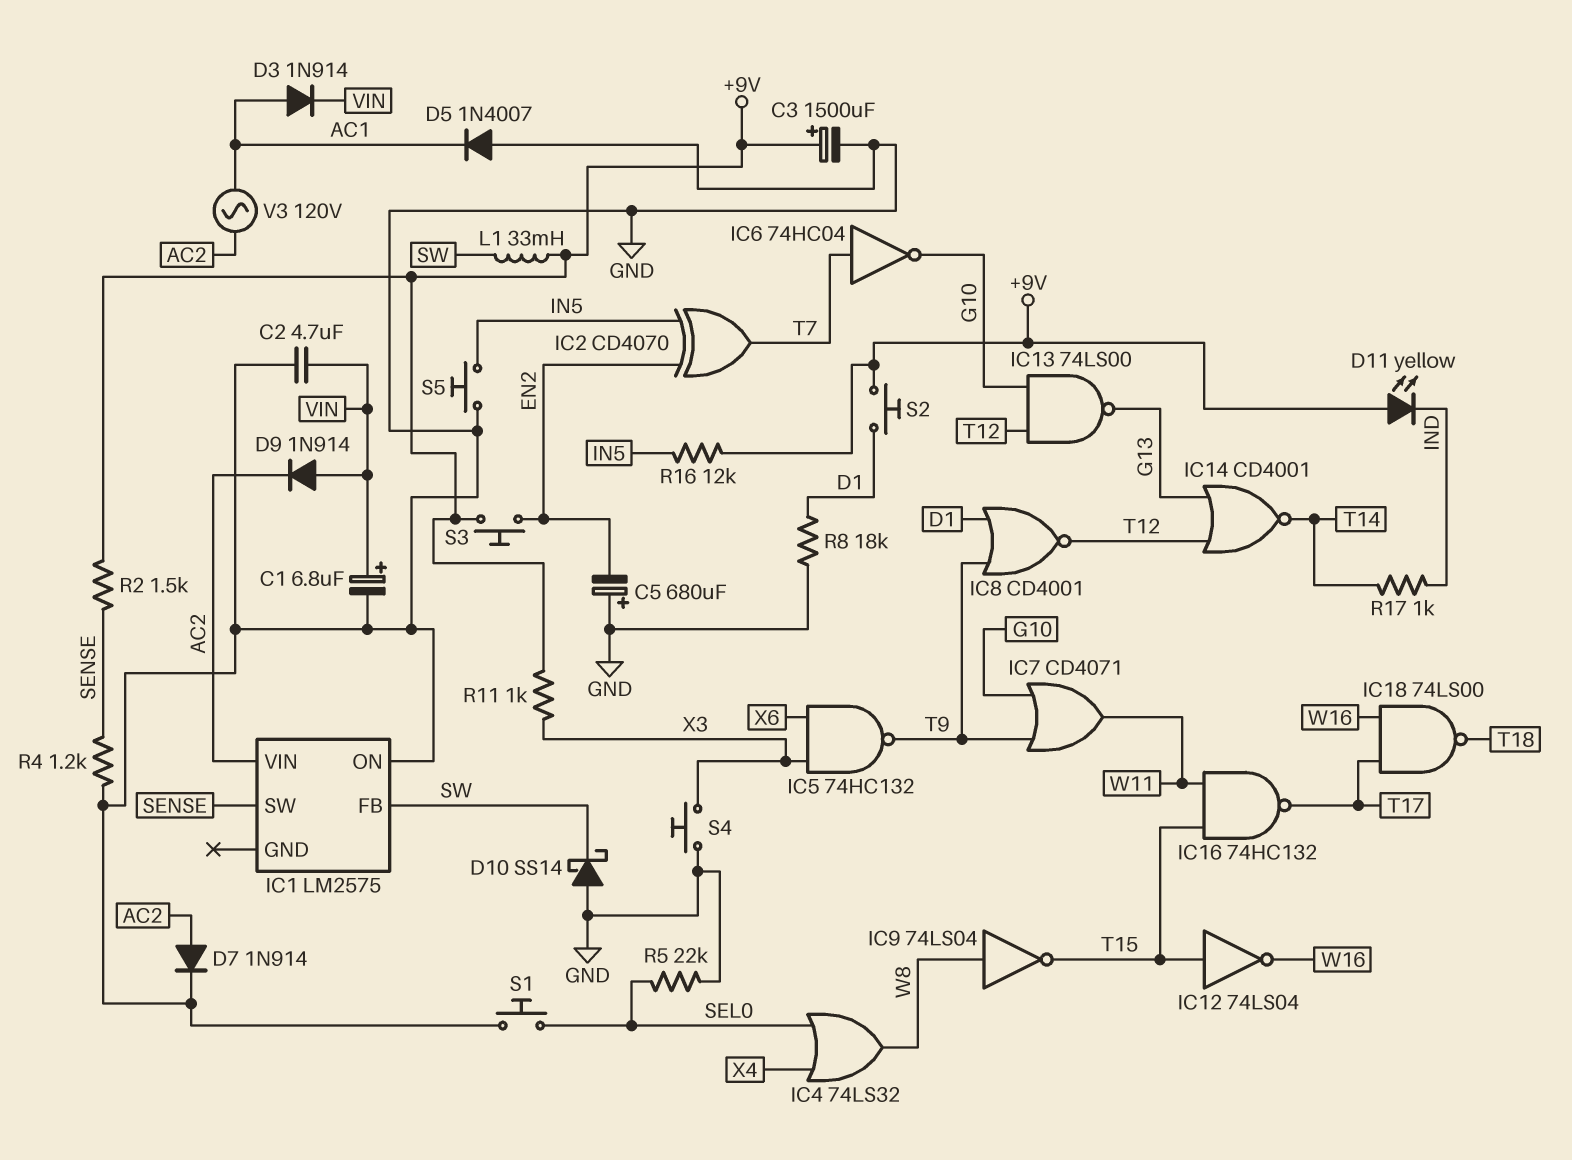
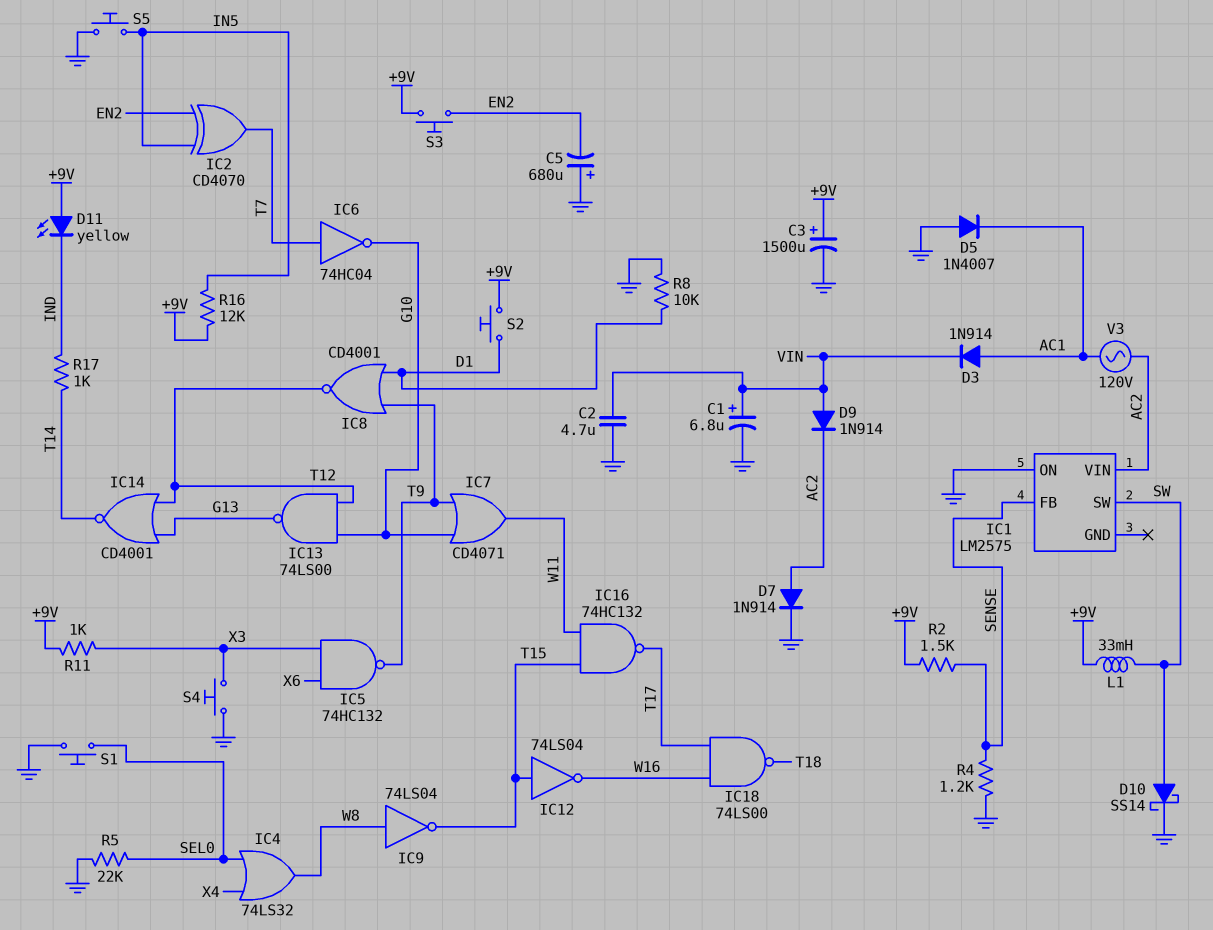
D10: schottky SS14 (A GND, K SW) -> schottky SS14 (A SW, K GND)
IC1 pin FB: SW -> SENSE
IC1 pin SW: SENSE -> SW
R8: 18k (D1, GND) -> 10k (D1, GND)

